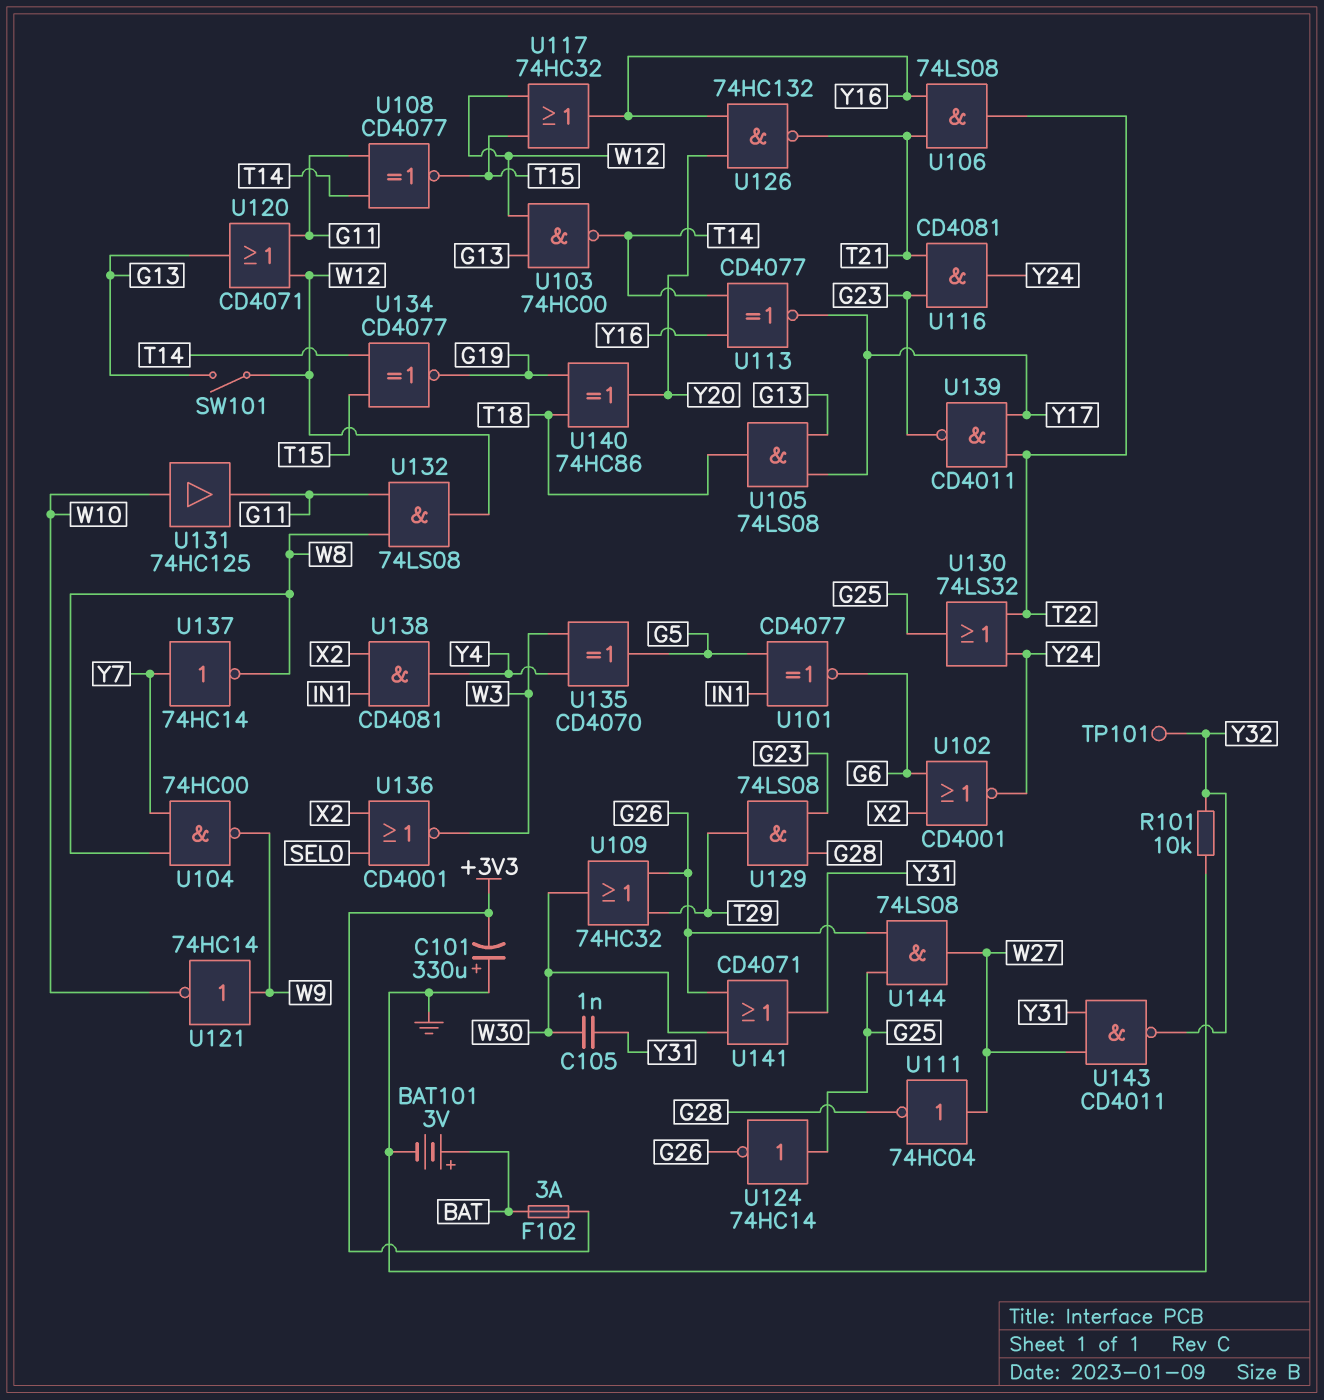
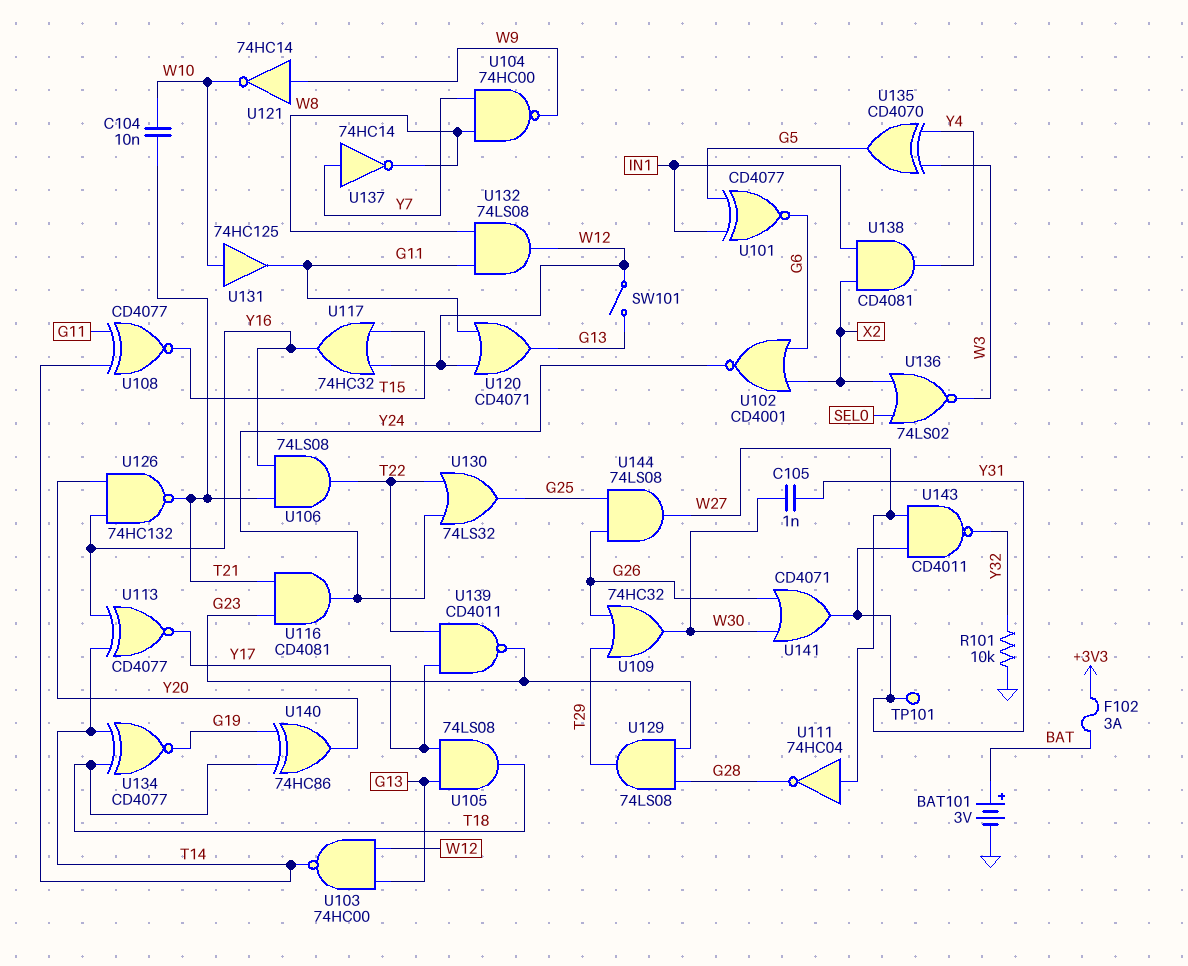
C101: 330uF (plus GND, minus +3V3) -> none
C104: none -> 10nF (T21, W10)
TP101: test point (Y32) -> test point (Y31)
U124: NOT 74HC14 (in G25, out G26) -> none
U134: XNOR CD4077 (in T14, in T15, out G19) -> XNOR CD4077 (in T14, in T18, out G19)
U136: NOR CD4001 (in SEL0, in X2, out W3) -> NOR 74LS02 (in SEL0, in X2, out W3)

